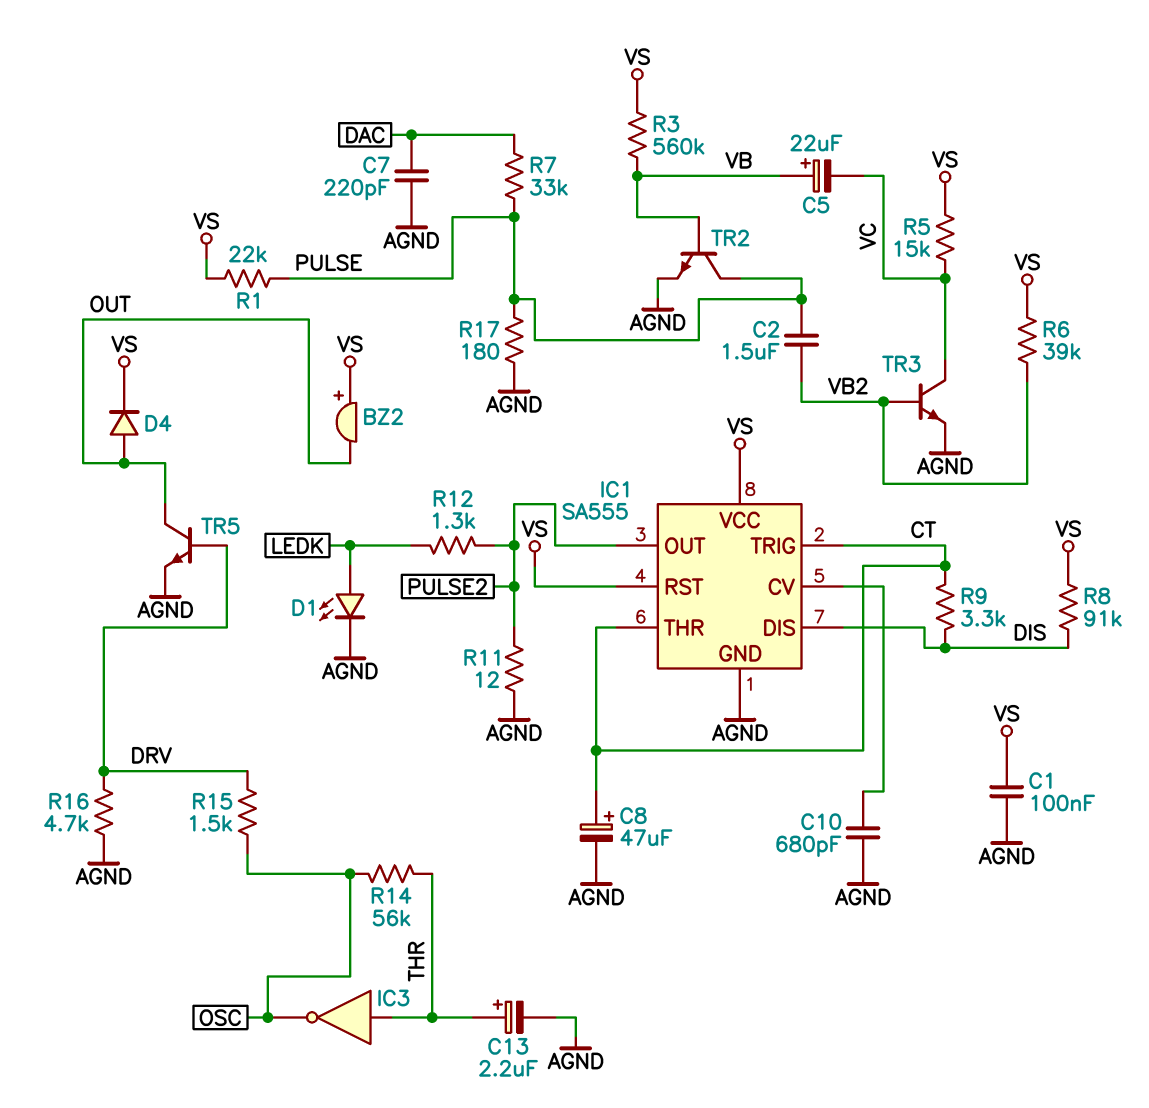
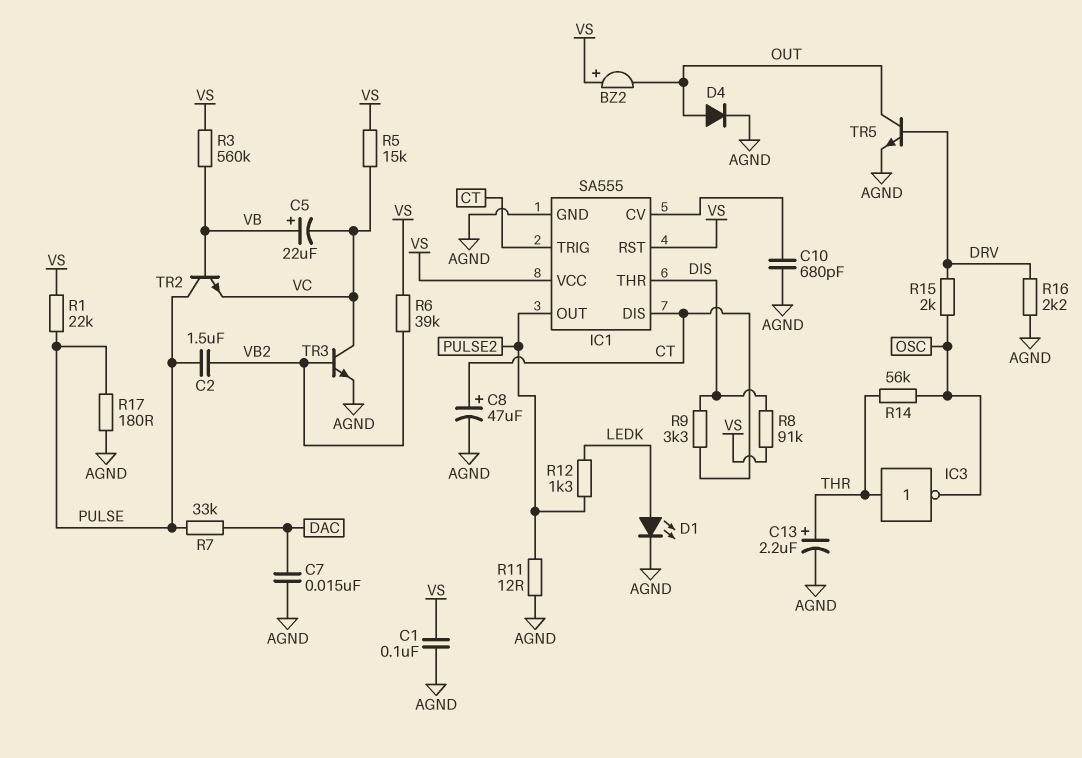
C7: 220pF (AGND, DAC) -> 15nF (AGND, DAC)
D4: diode (A OUT, K VS) -> diode (A OUT, K AGND)
IC1 pin DIS: DIS -> CT
IC1 pin THR: CT -> DIS
R15: 1.5k (DRV, OSC) -> 2k (DRV, OSC)
R16: 4.7k (AGND, DRV) -> 2.2k (AGND, DRV)
TR2: NPN (B VB, C PULSE, E AGND) -> NPN (B VB, C PULSE, E VC)

